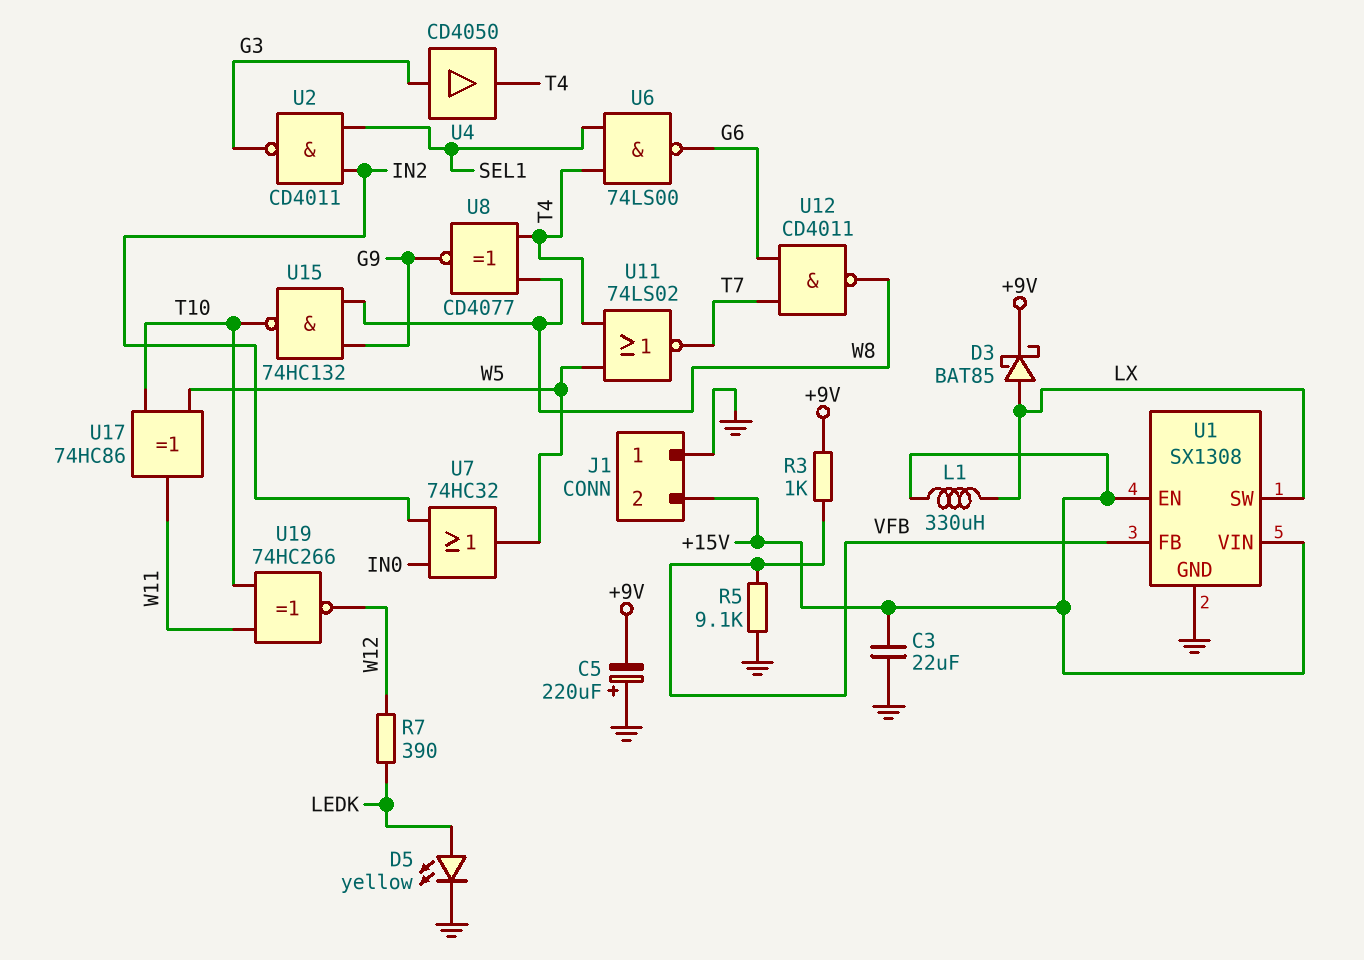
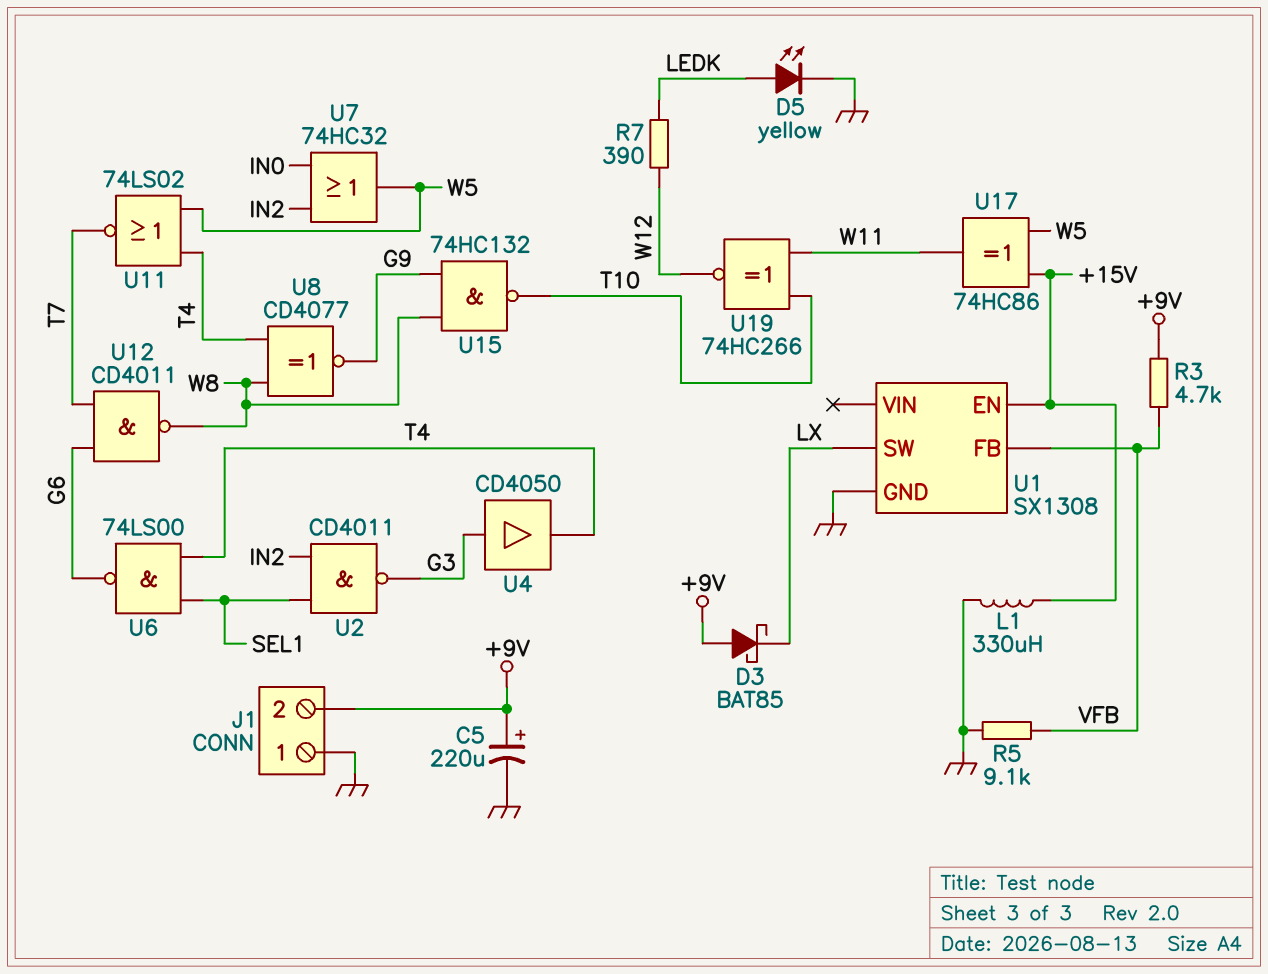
C3: 22uF (+15V, GND) -> none
C5: 220uF (plus GND, minus +9V) -> 220uF (plus +9V, minus GND)
D3: schottky BAT85 (A LX, K +9V) -> schottky BAT85 (A +9V, K LX)
J1 pin 2: +15V -> +9V
L1: 330uH (+15V, LX) -> 330uH (+15V, GND)
R3: 1k (+9V, VFB) -> 4.7k (+9V, VFB)
U1 pin VIN: +15V -> none
U17: XOR 74HC86 (in T10, in W5, out W11) -> XOR 74HC86 (in +15V, in W5, out W11)

